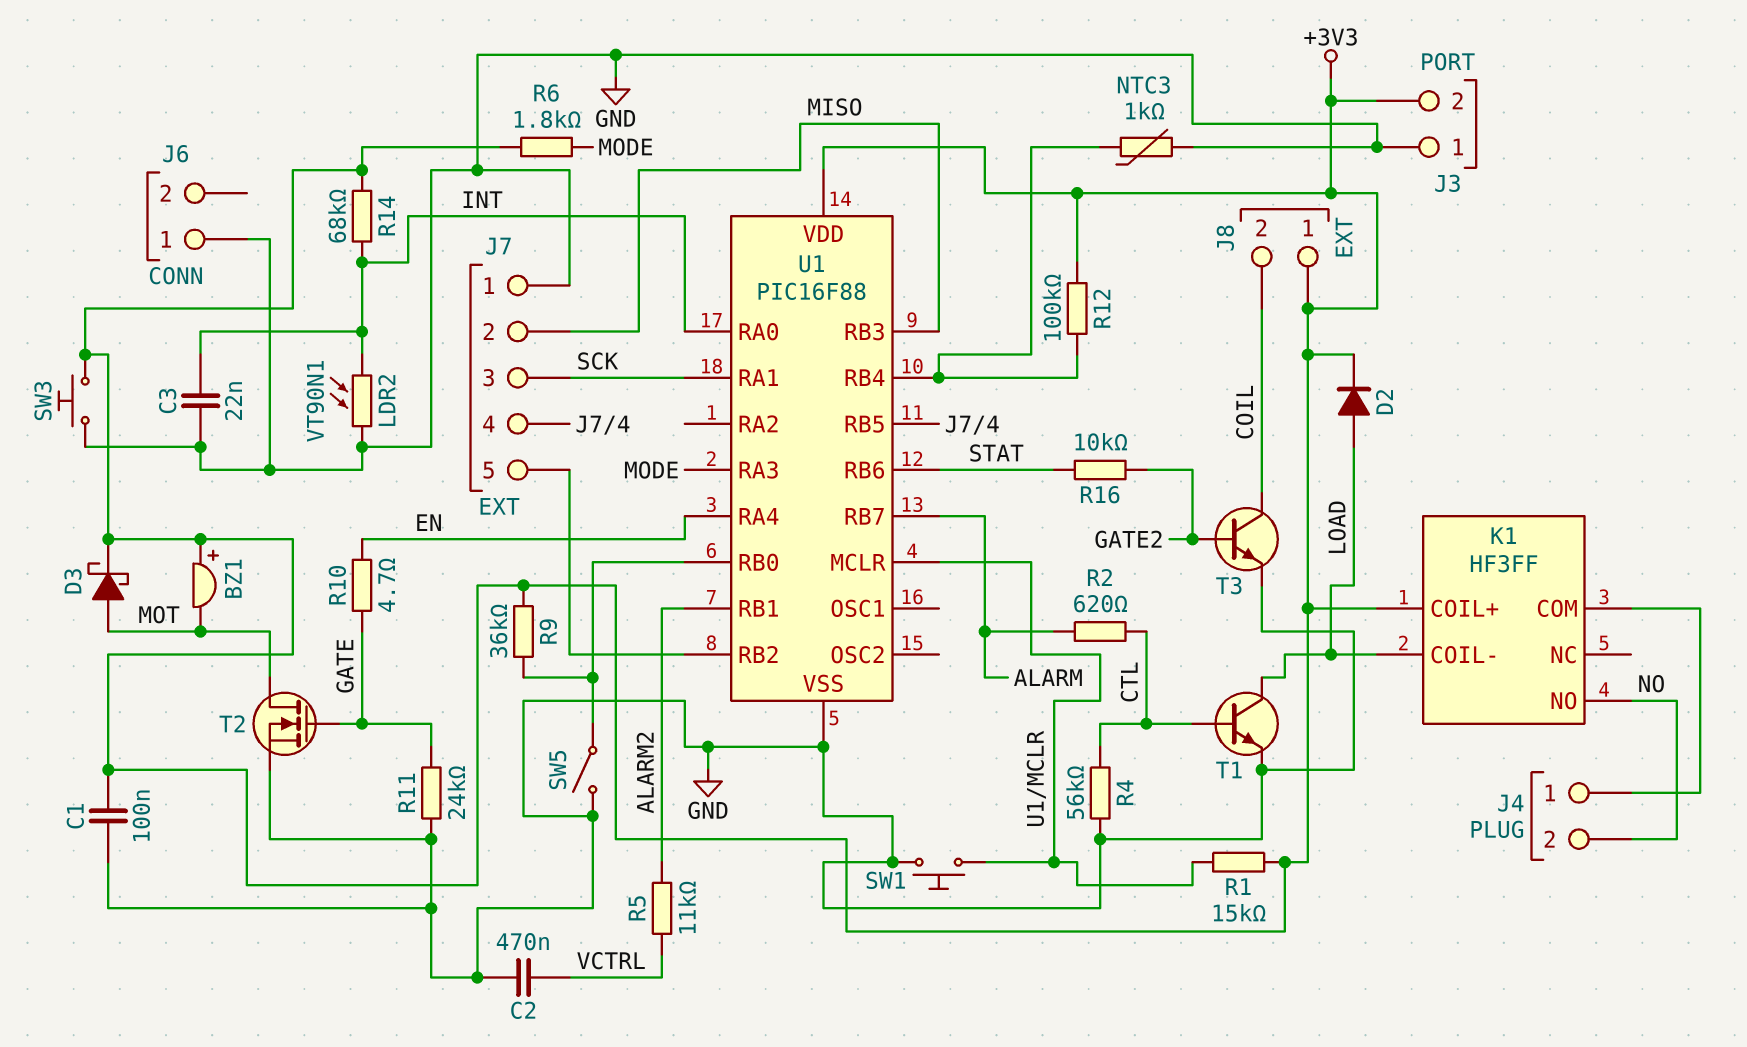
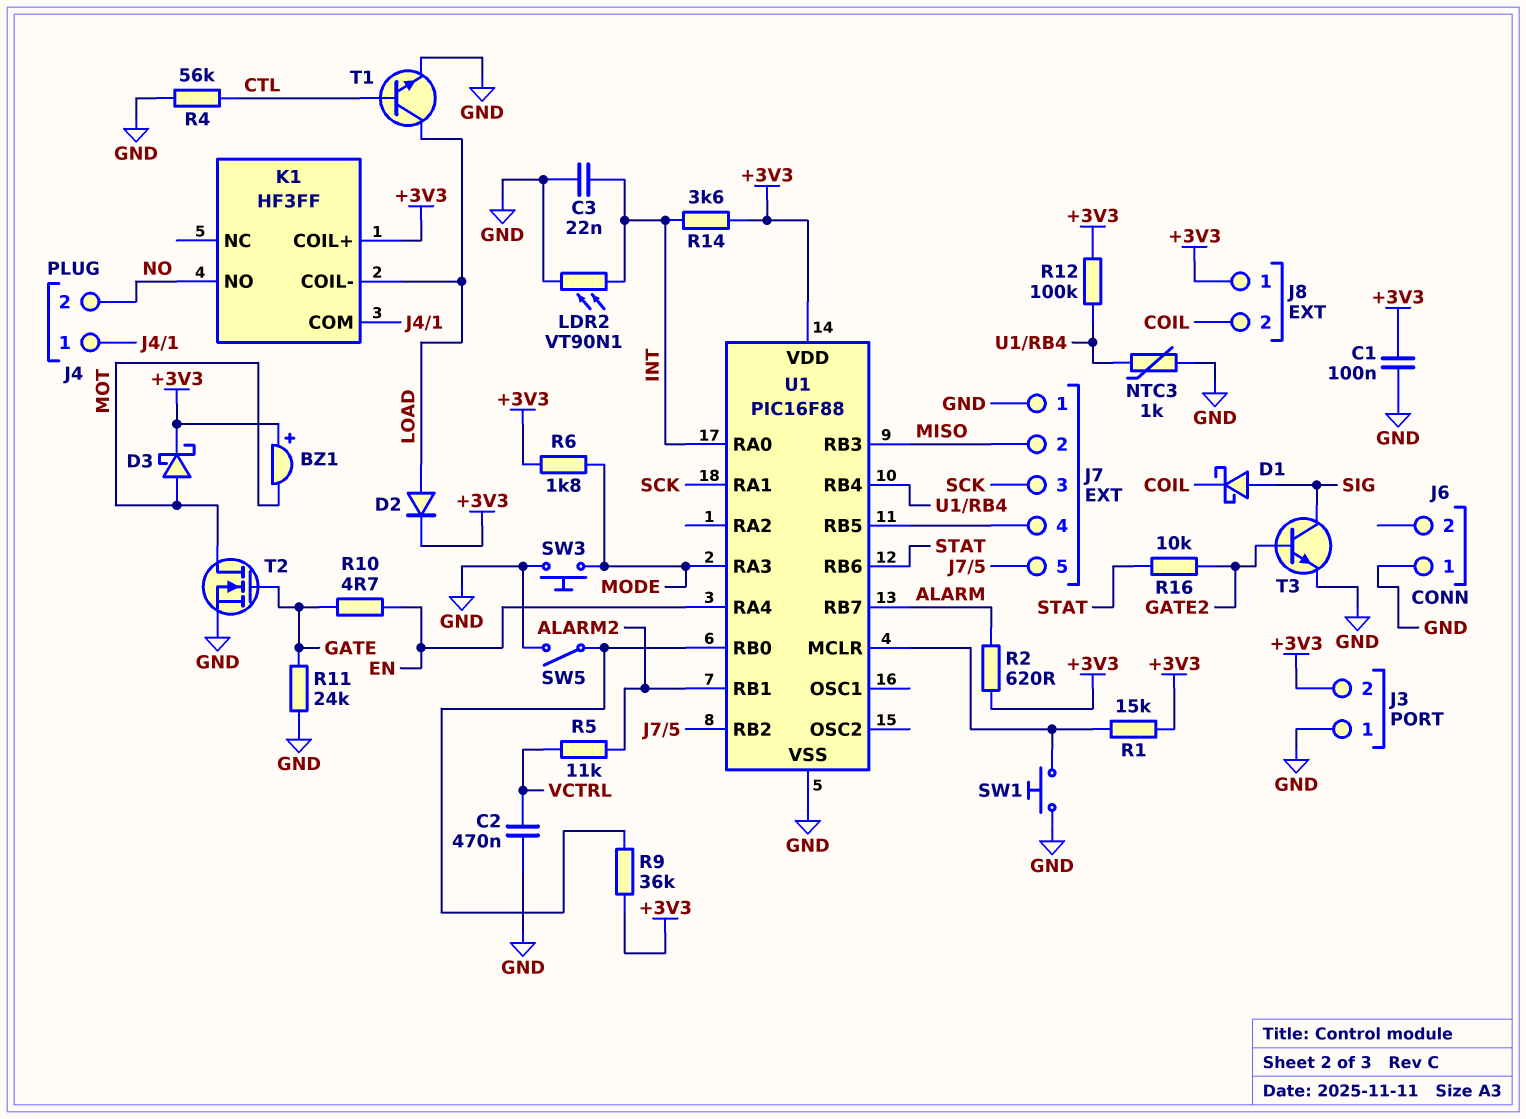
D1: none -> schottky (A SIG, K COIL)
R2: 620 (ALARM, CTL) -> 620 (+3V3, ALARM)
R14: 68k (+3V3, INT) -> 3.6k (+3V3, INT)
SW3: button (+3V3, GND) -> button (GND, MODE)
T3: NPN (B GATE2, C COIL, E GND) -> NPN (B GATE2, C SIG, E GND)

